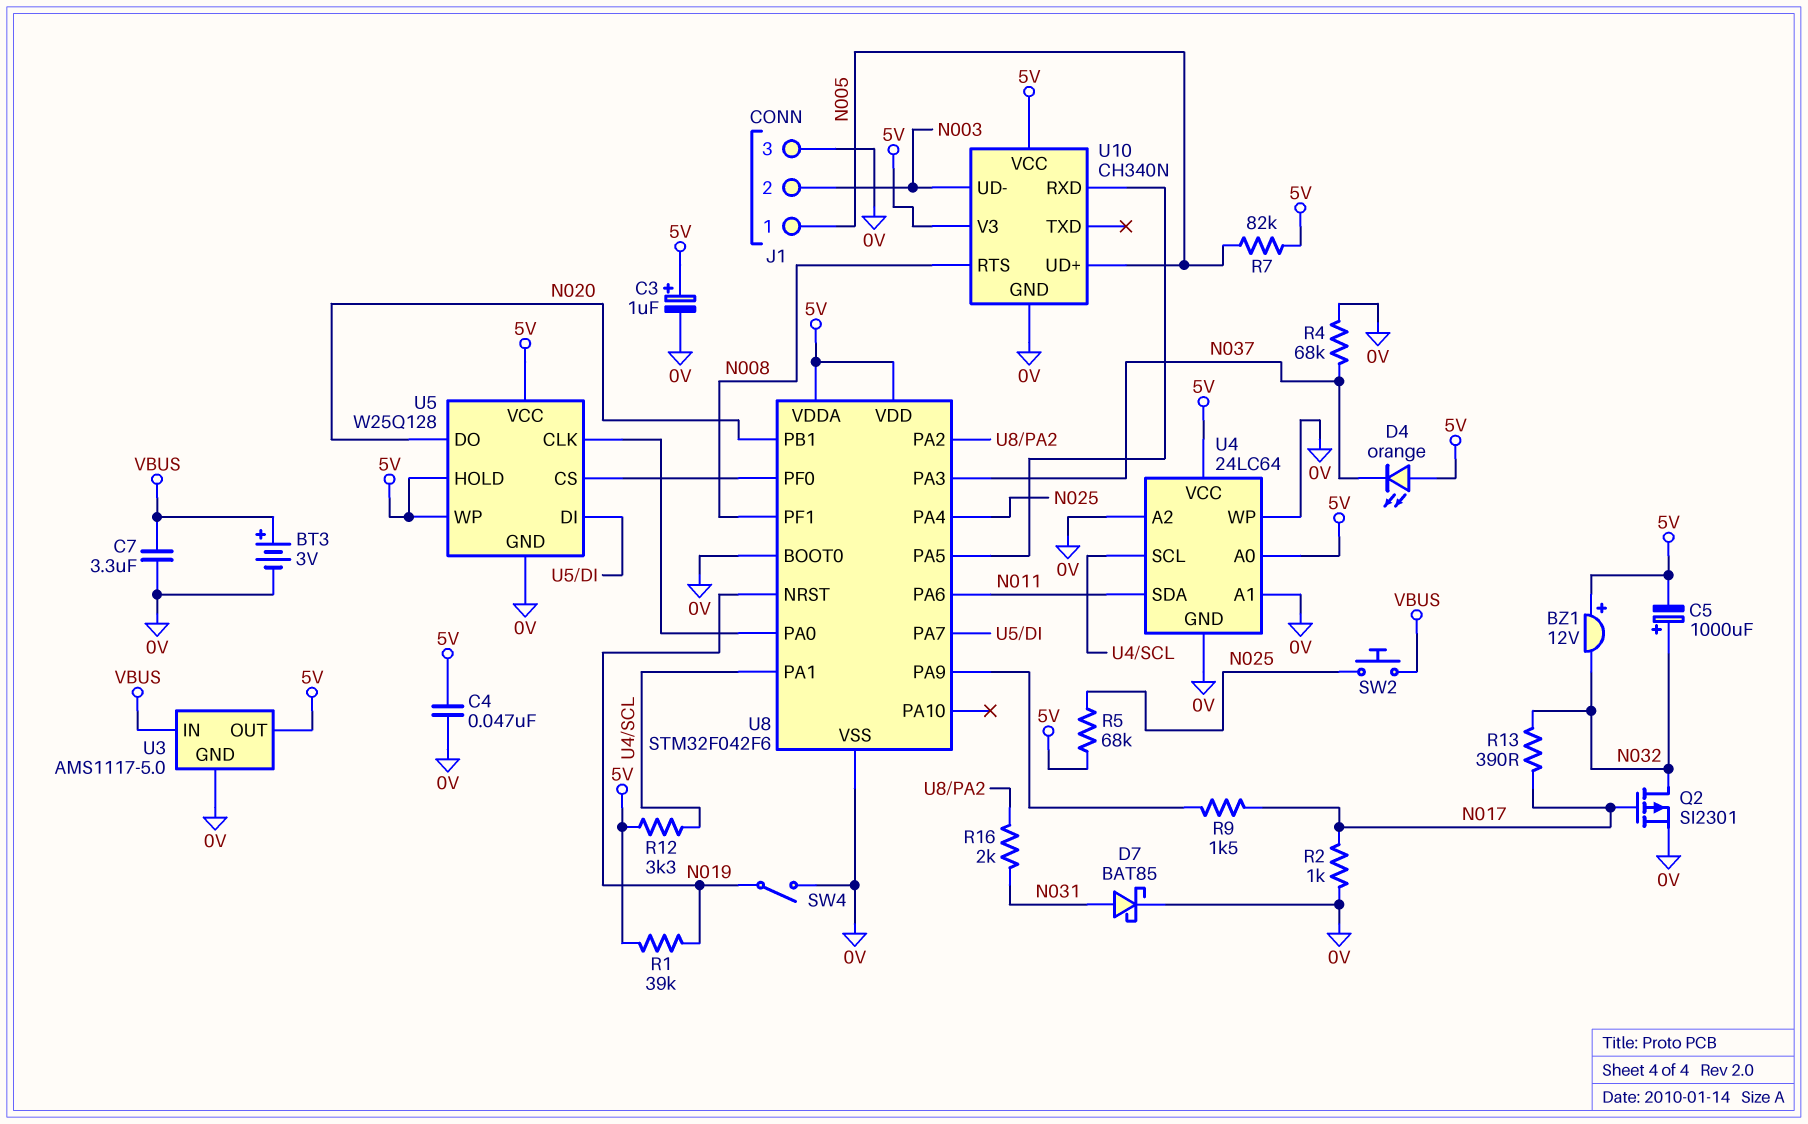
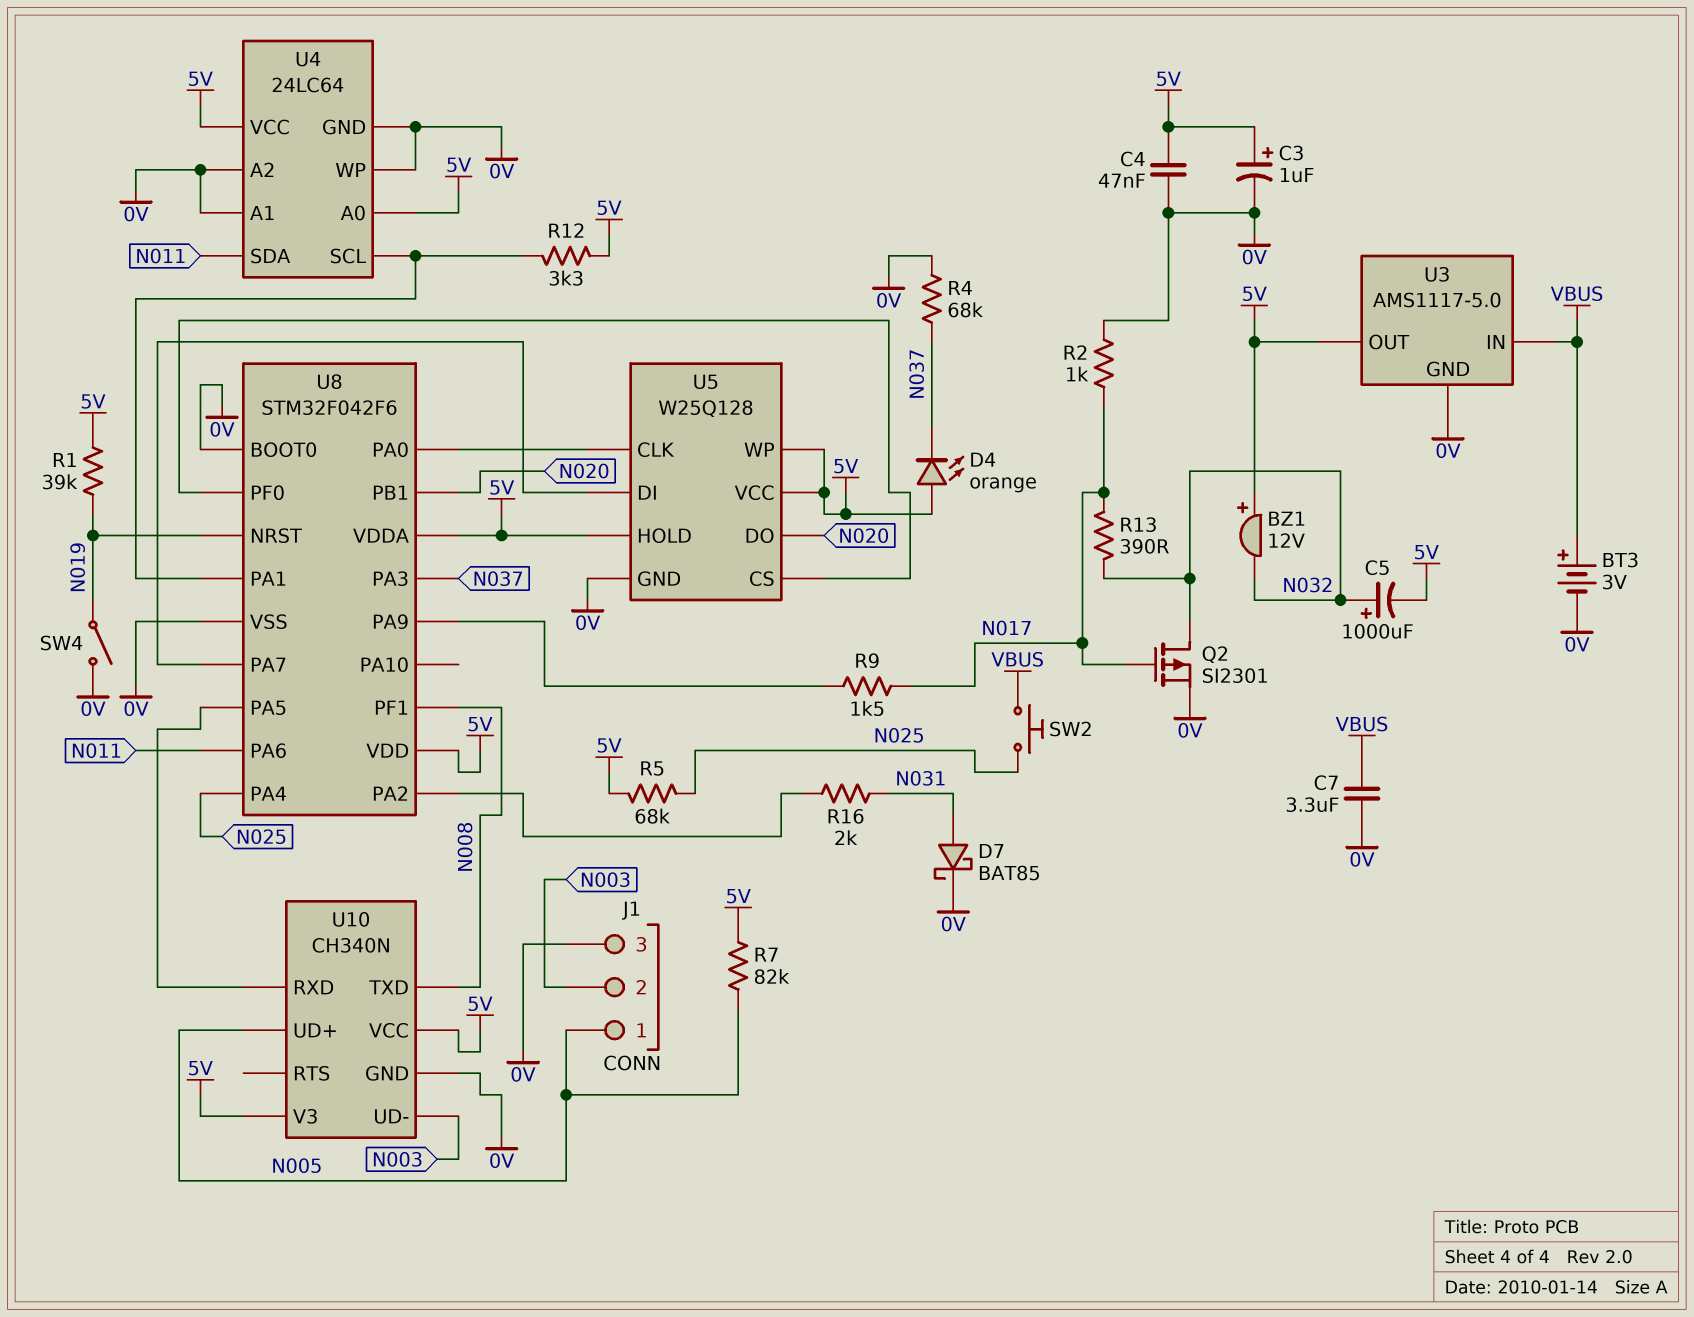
U10 pin RTS: N008 -> none
U10 pin TXD: none -> N008

